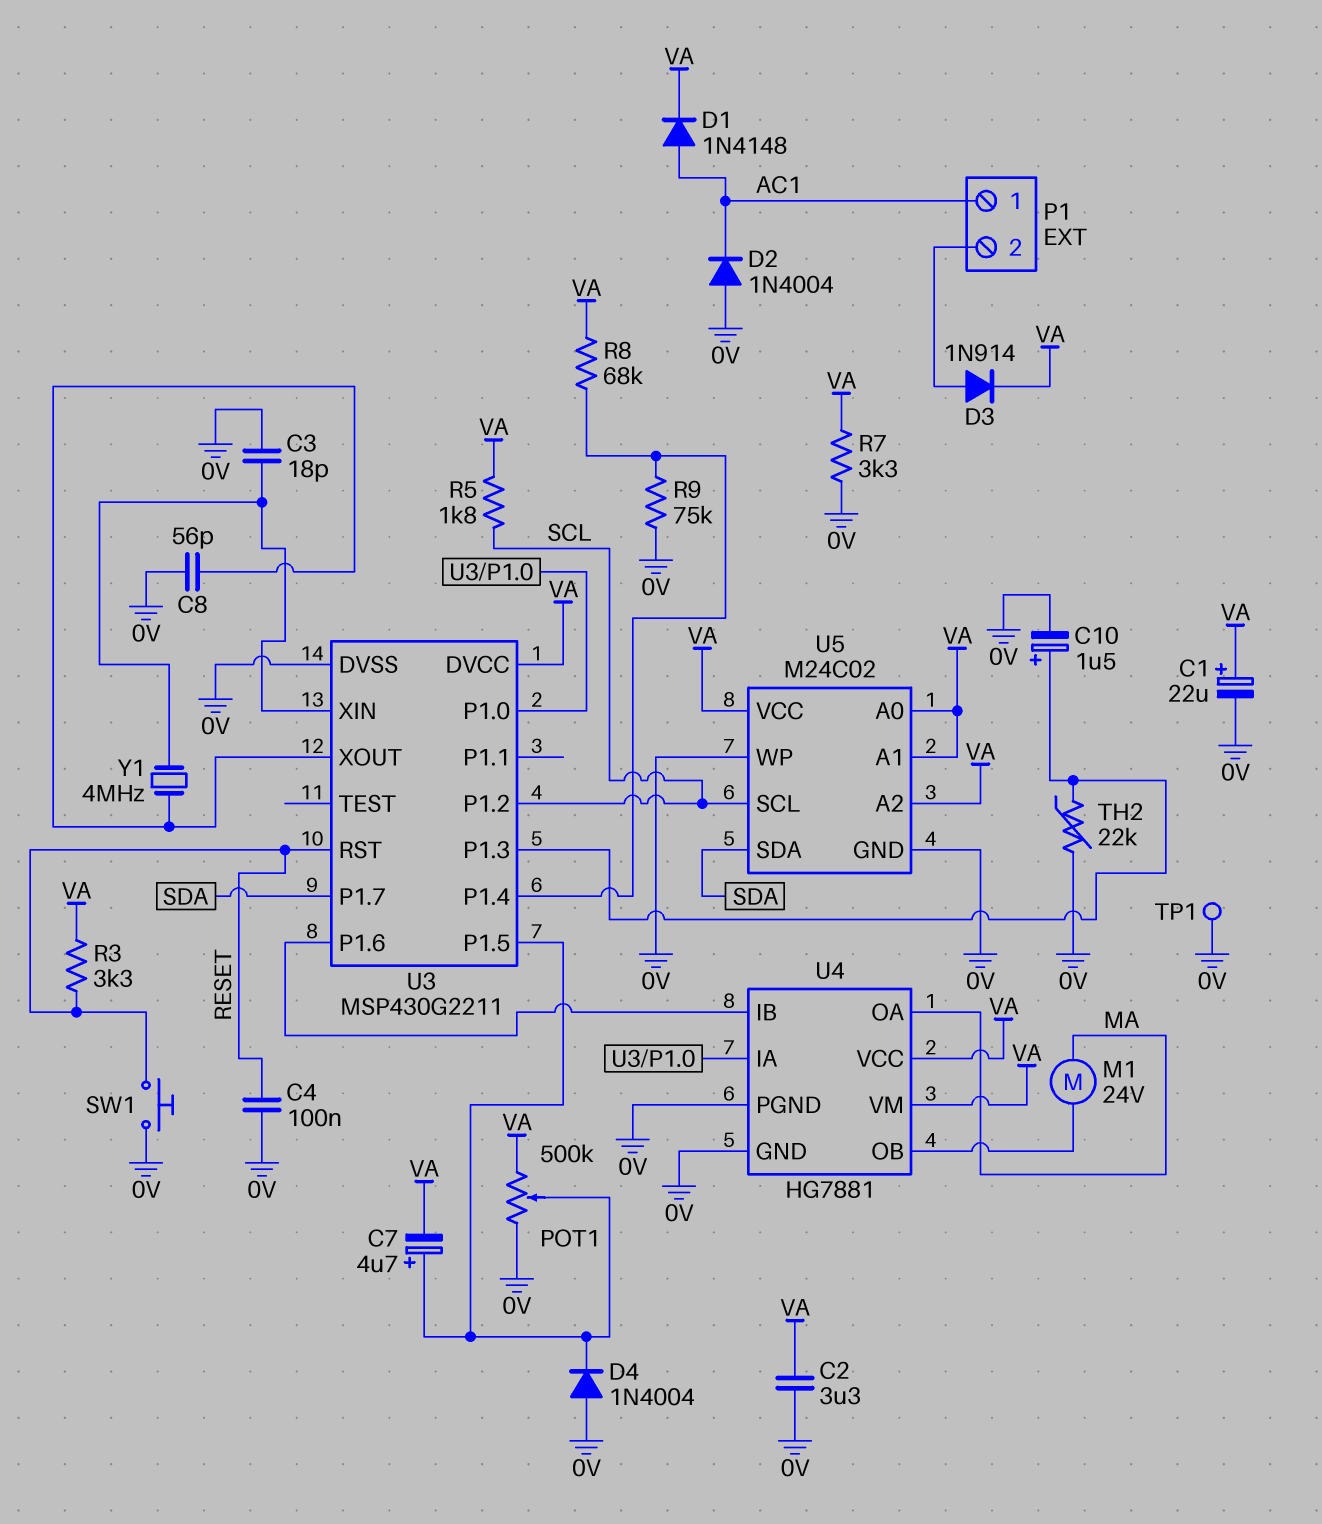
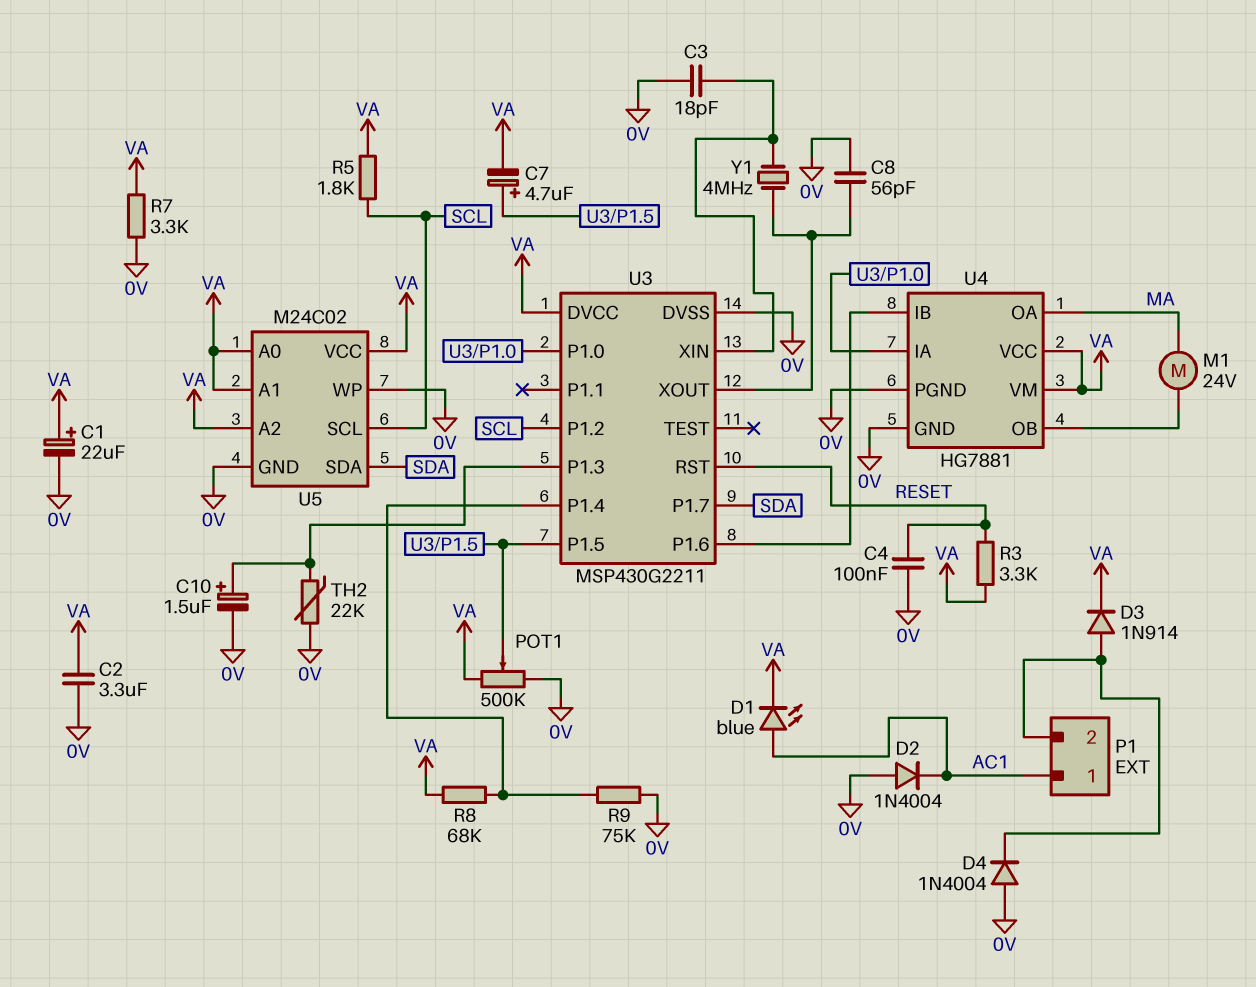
D1: diode 1N4148 (A AC1, K VA) -> LED blue (A AC1, K VA)
D4: diode 1N4004 (A 0V, K U3/P1.5) -> diode 1N4004 (A 0V, K P1/2)
SW1: button (0V, RESET) -> none
TP1: test point (0V) -> none

